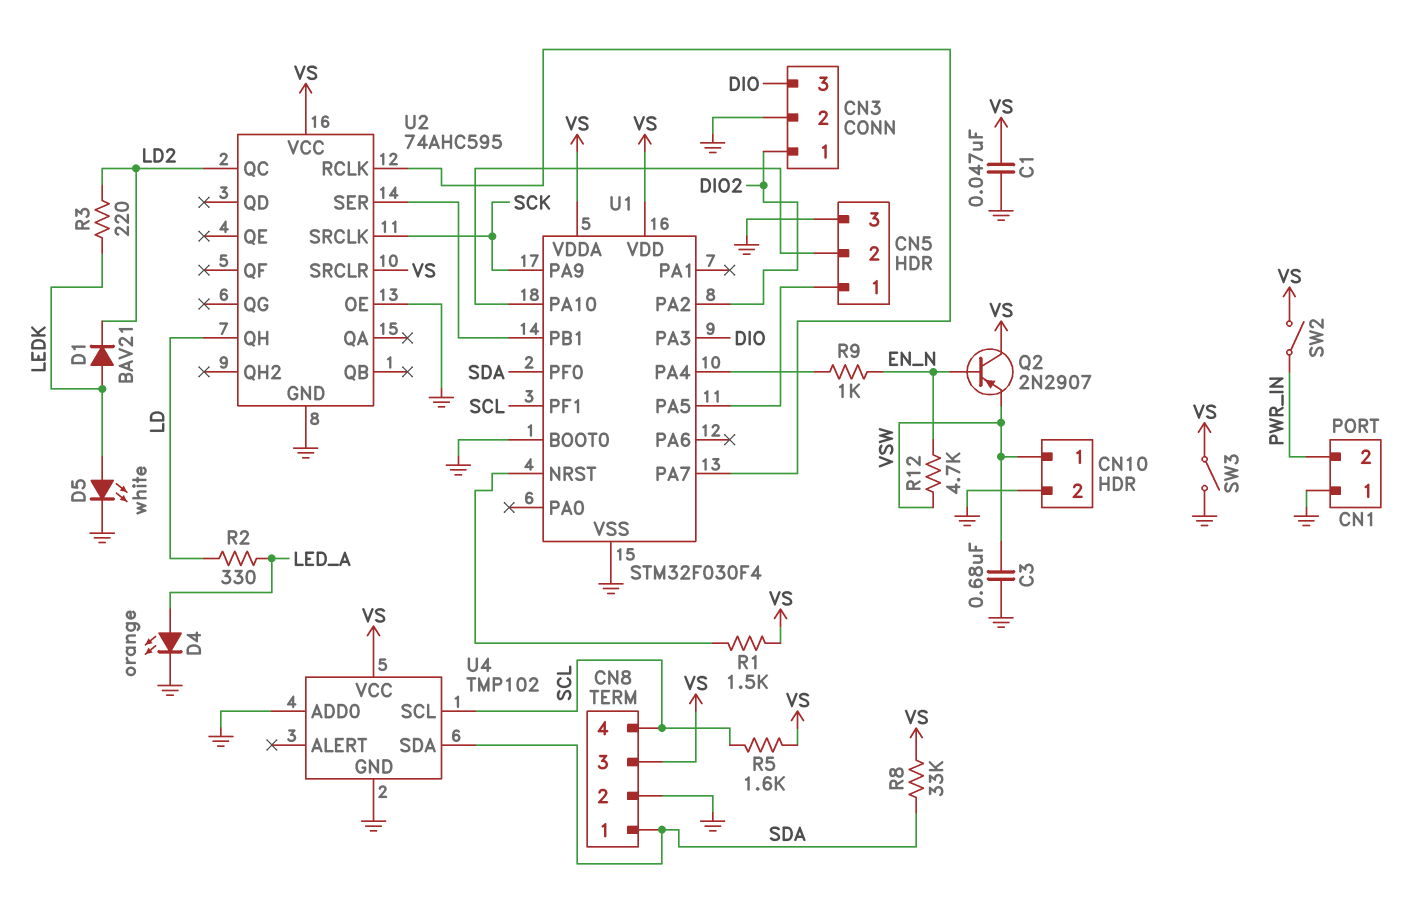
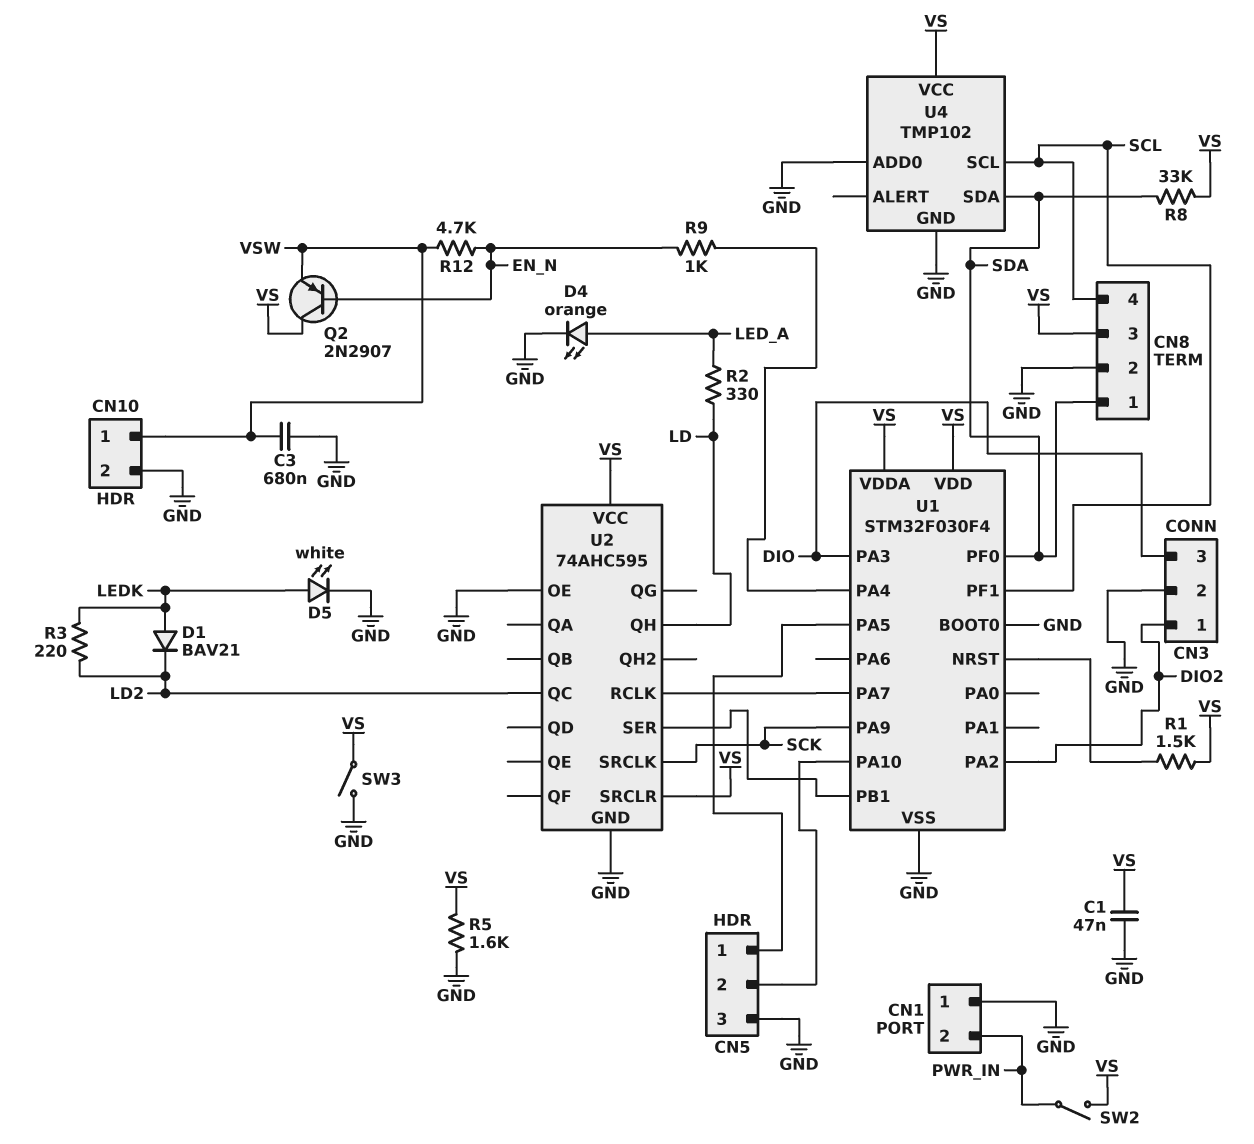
R5: 1.6k (SCL, VS) -> 1.6k (GND, VS)

